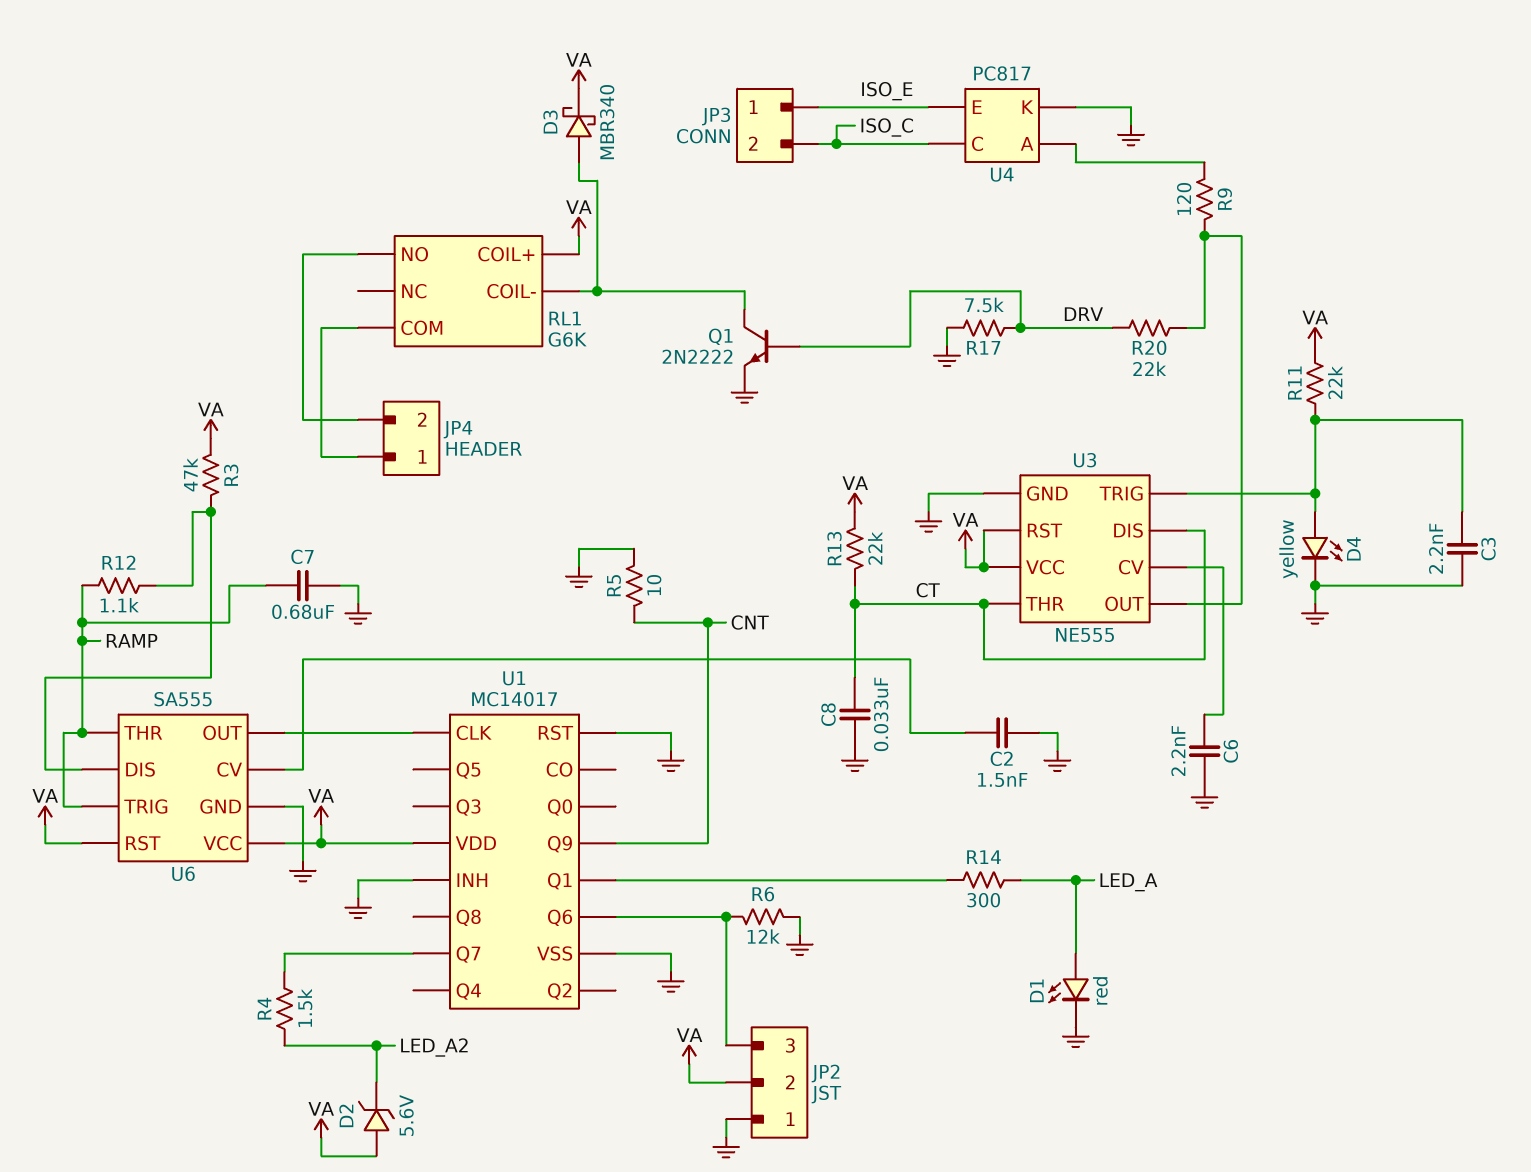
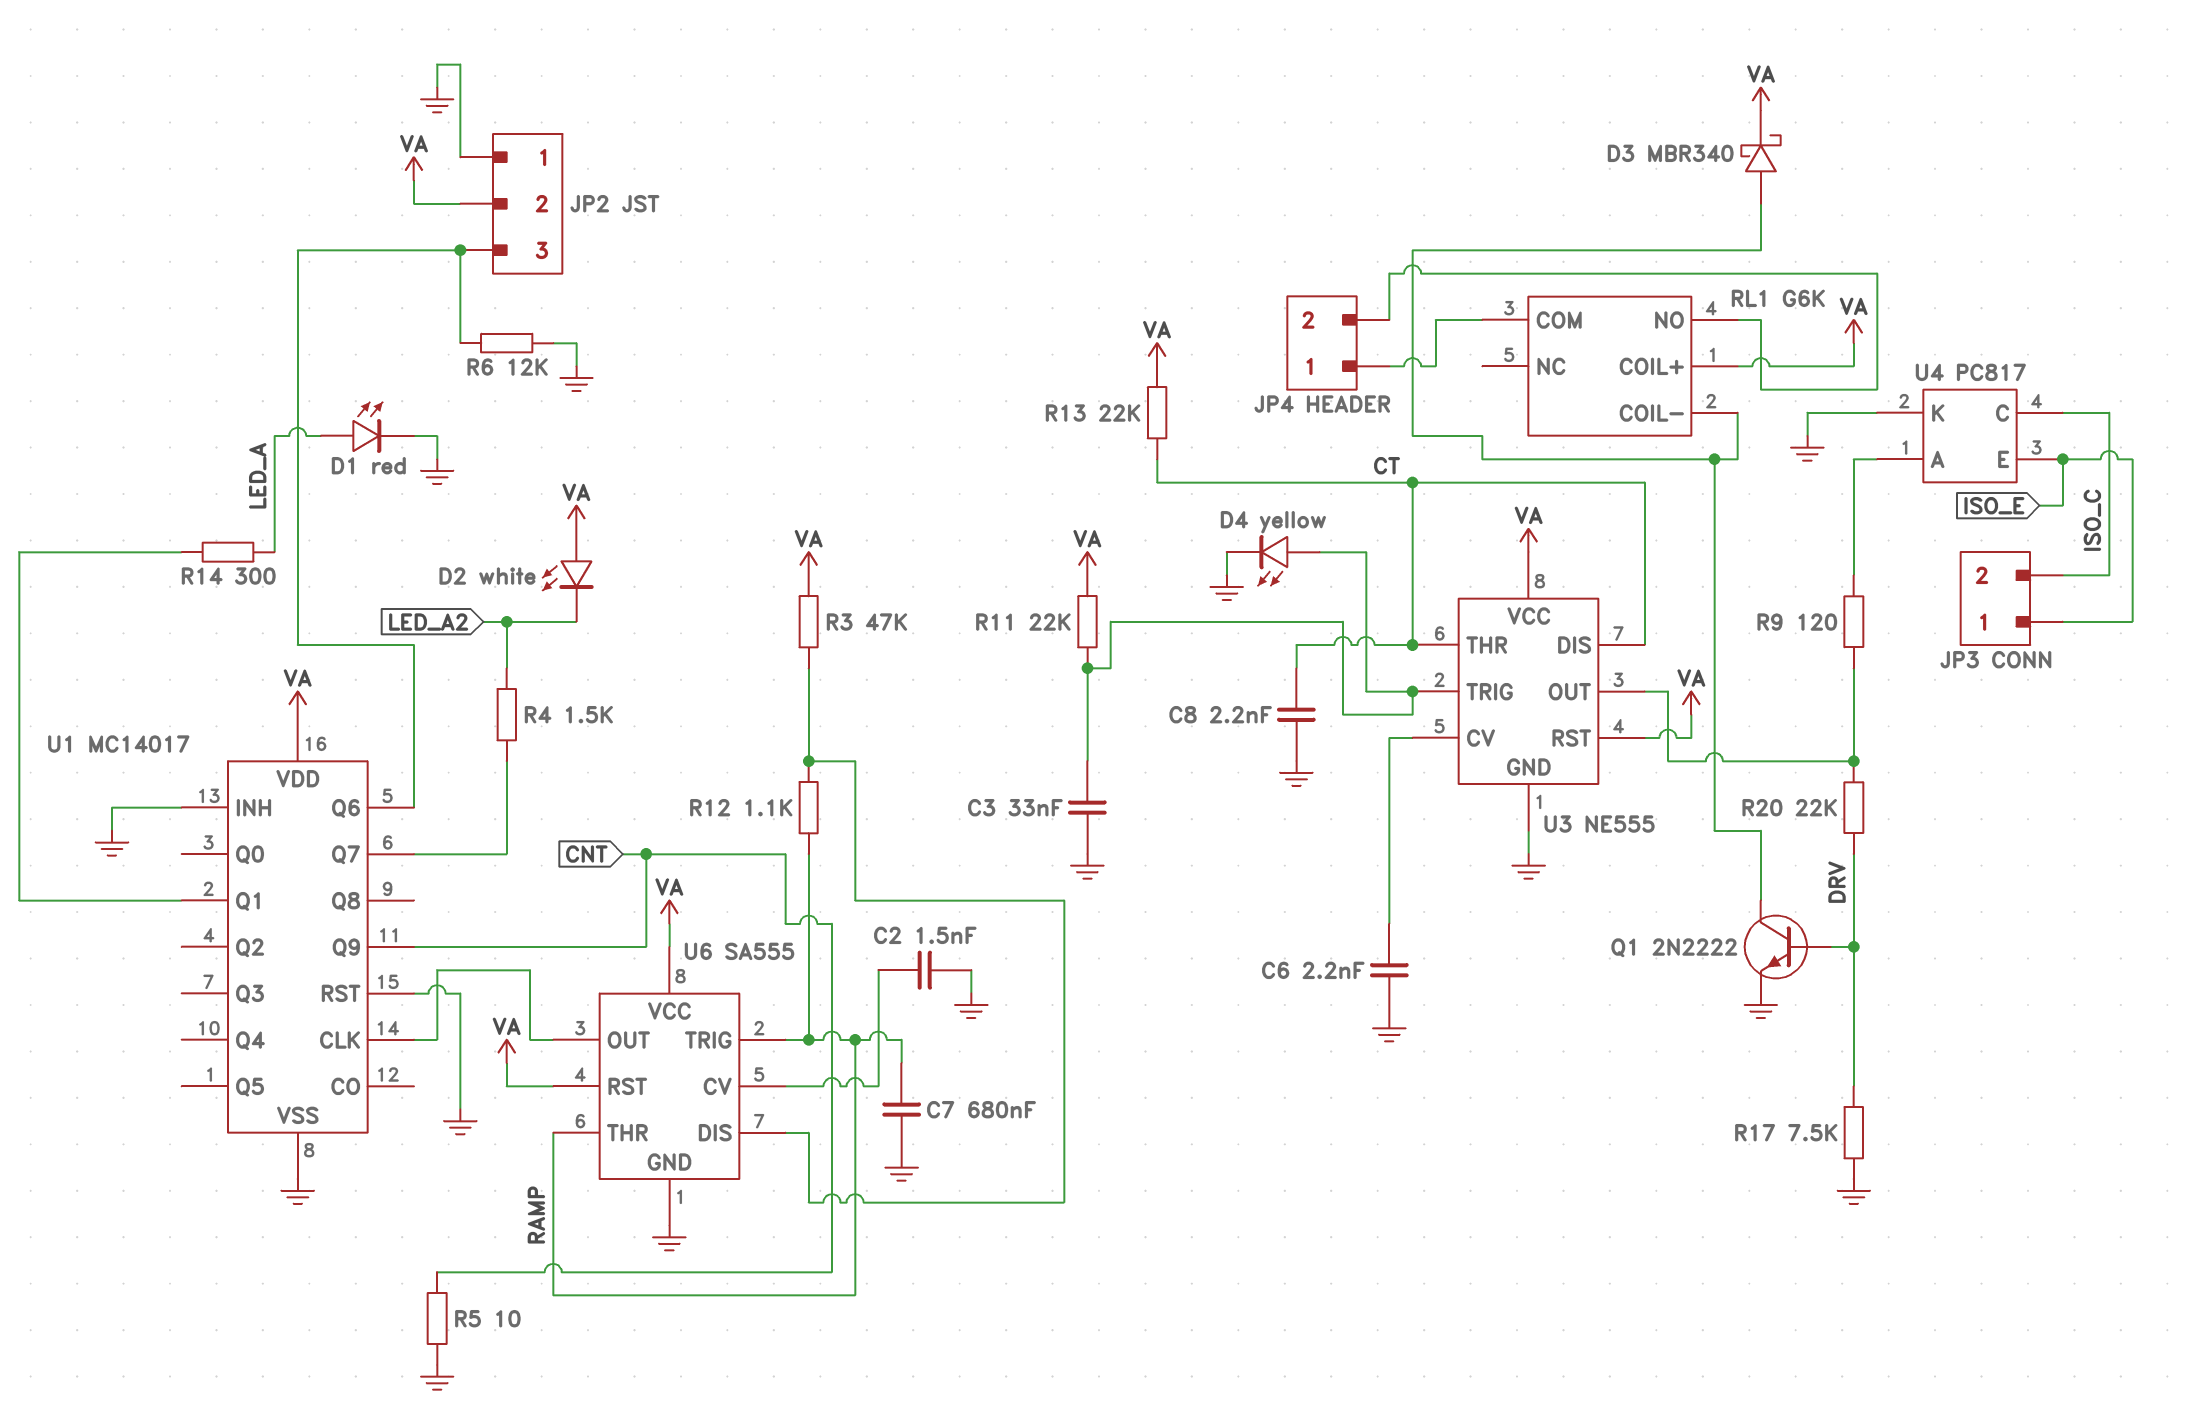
C3: 2.2nF (GND, U3/TRIG) -> 33nF (GND, U3/TRIG)
C8: 33nF (CT, GND) -> 2.2nF (CT, GND)
D2: zener 5.6V (A VA, K LED_A2) -> LED white (A VA, K LED_A2)

